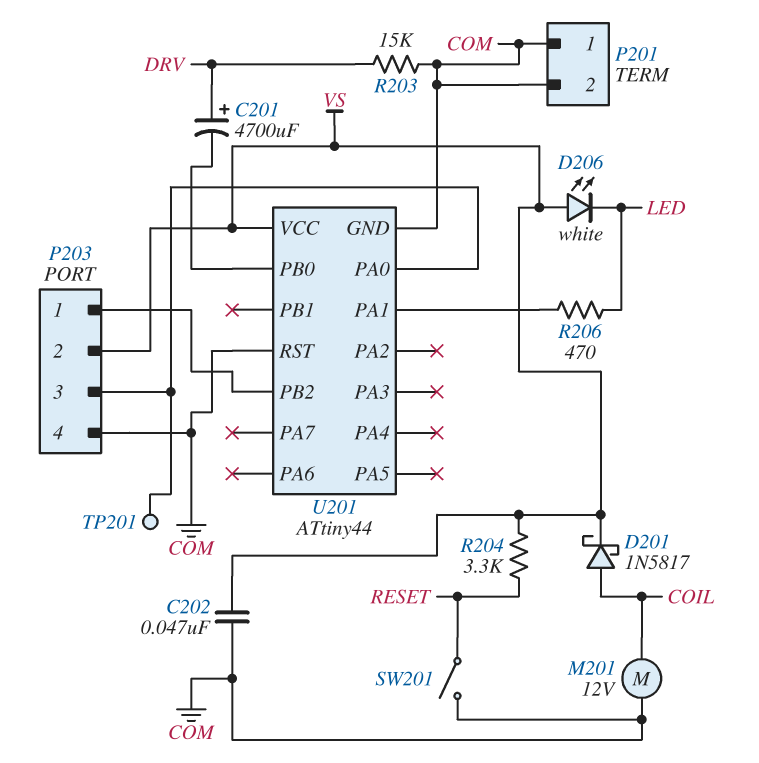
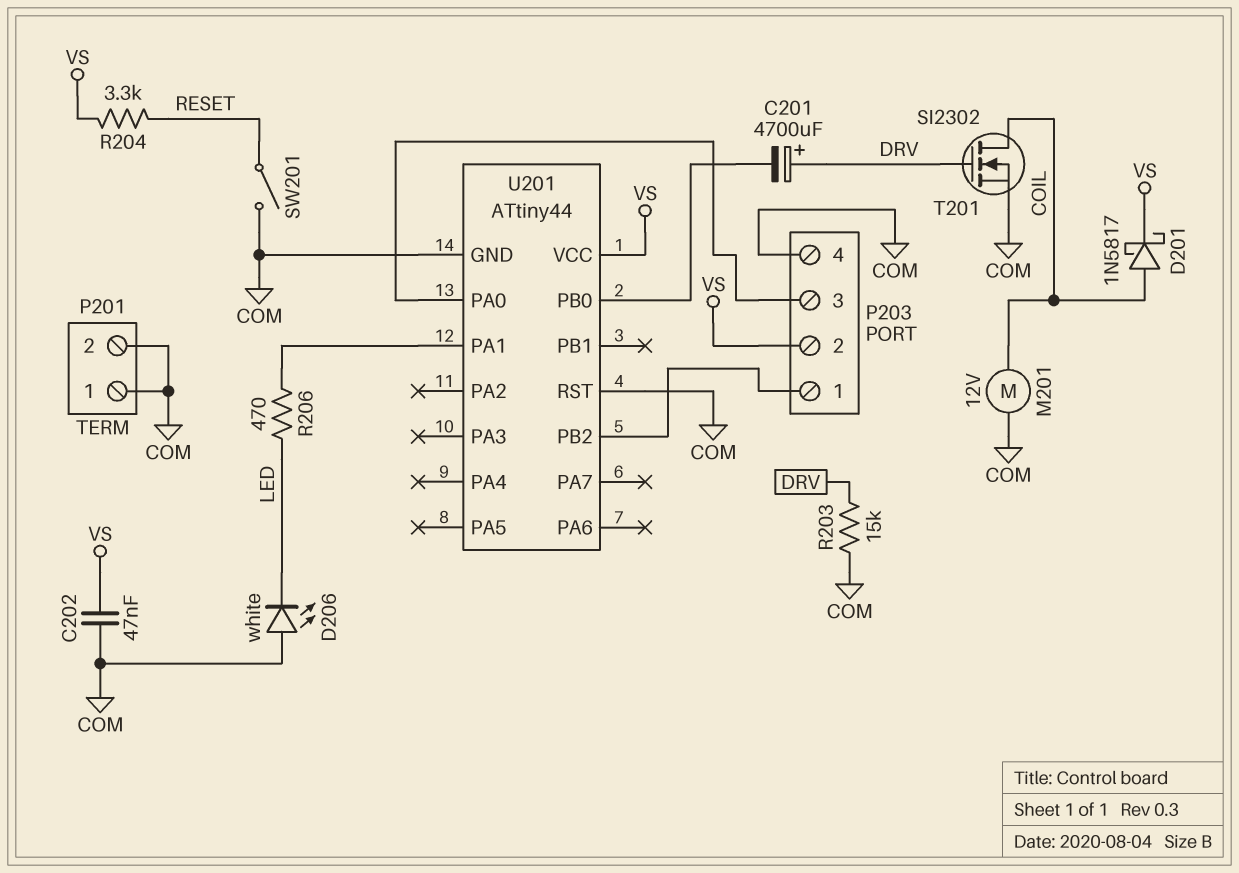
D206: LED white (A VS, K LED) -> LED white (A COM, K LED)
T201: none -> NMOS SI2302 (G DRV, D COIL, S COM)
TP201: test point (P203/3) -> none

